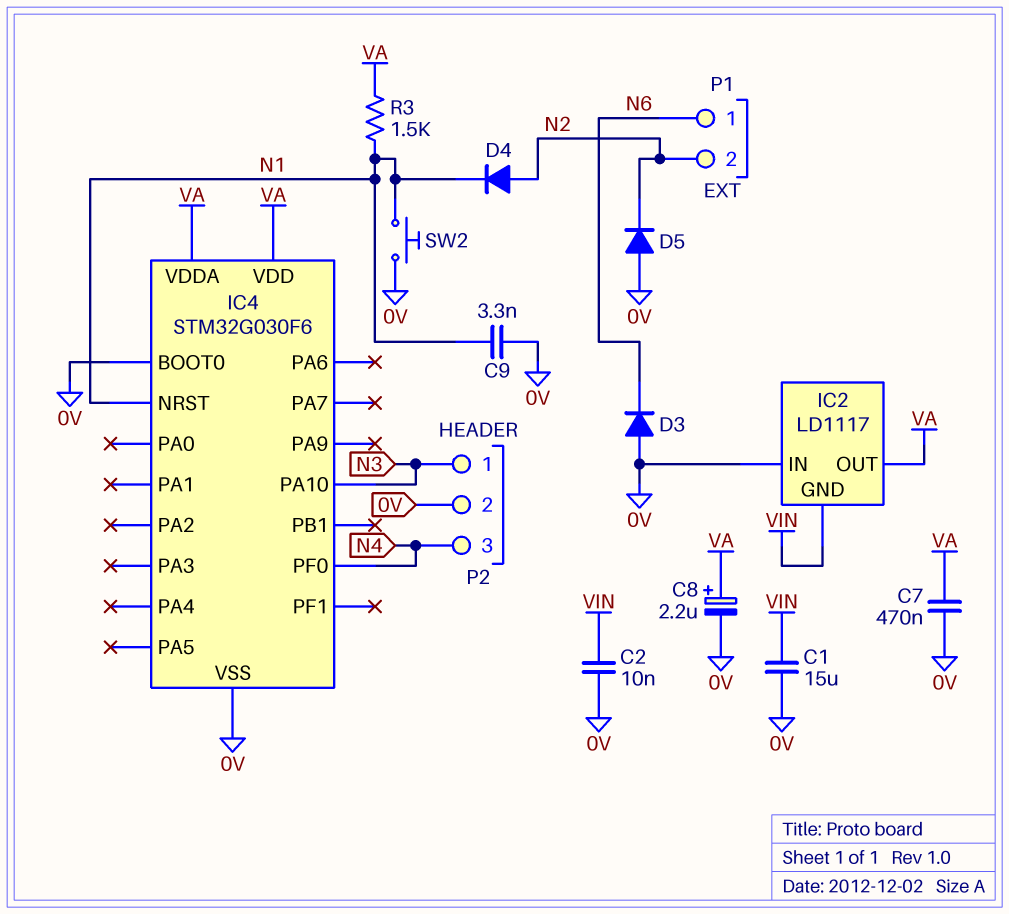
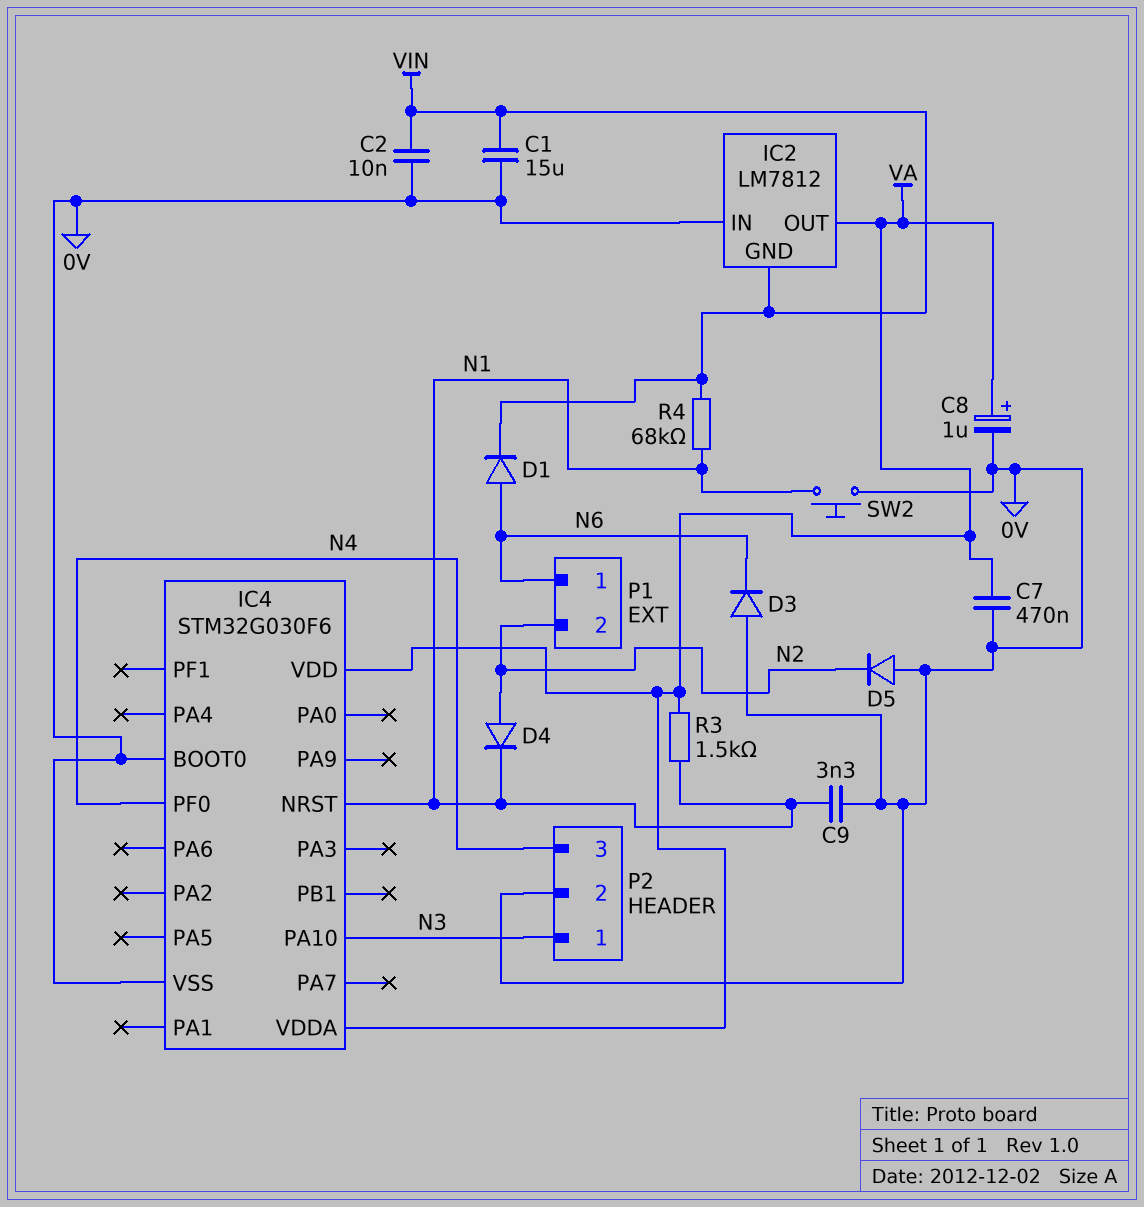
C8: 2.2uF (plus VA, minus 0V) -> 1uF (plus VA, minus 0V)
D1: none -> diode (A N6, K VIN)
IC2: LD1117 -> LM7812
R4: none -> 68k (N1, VIN)

